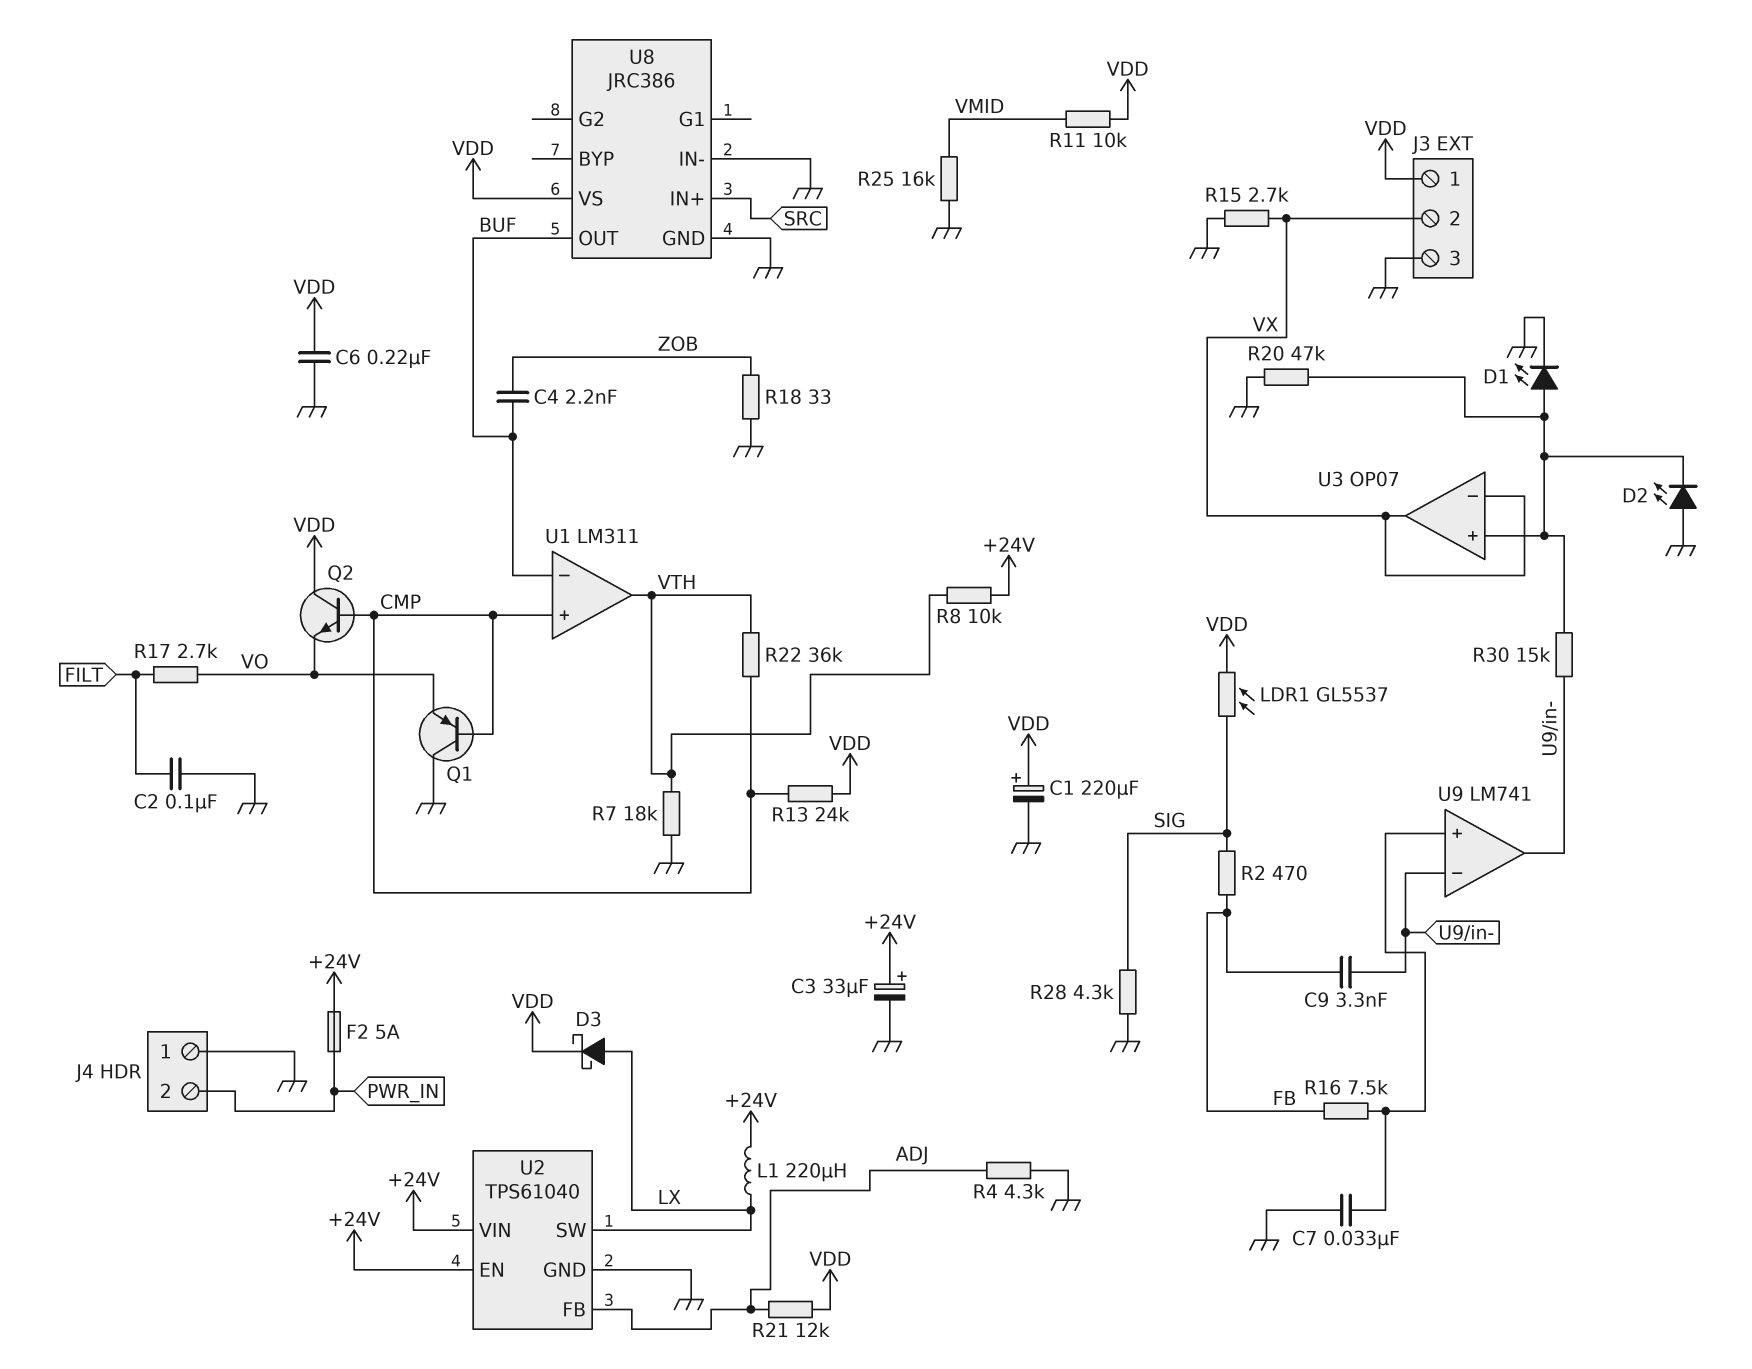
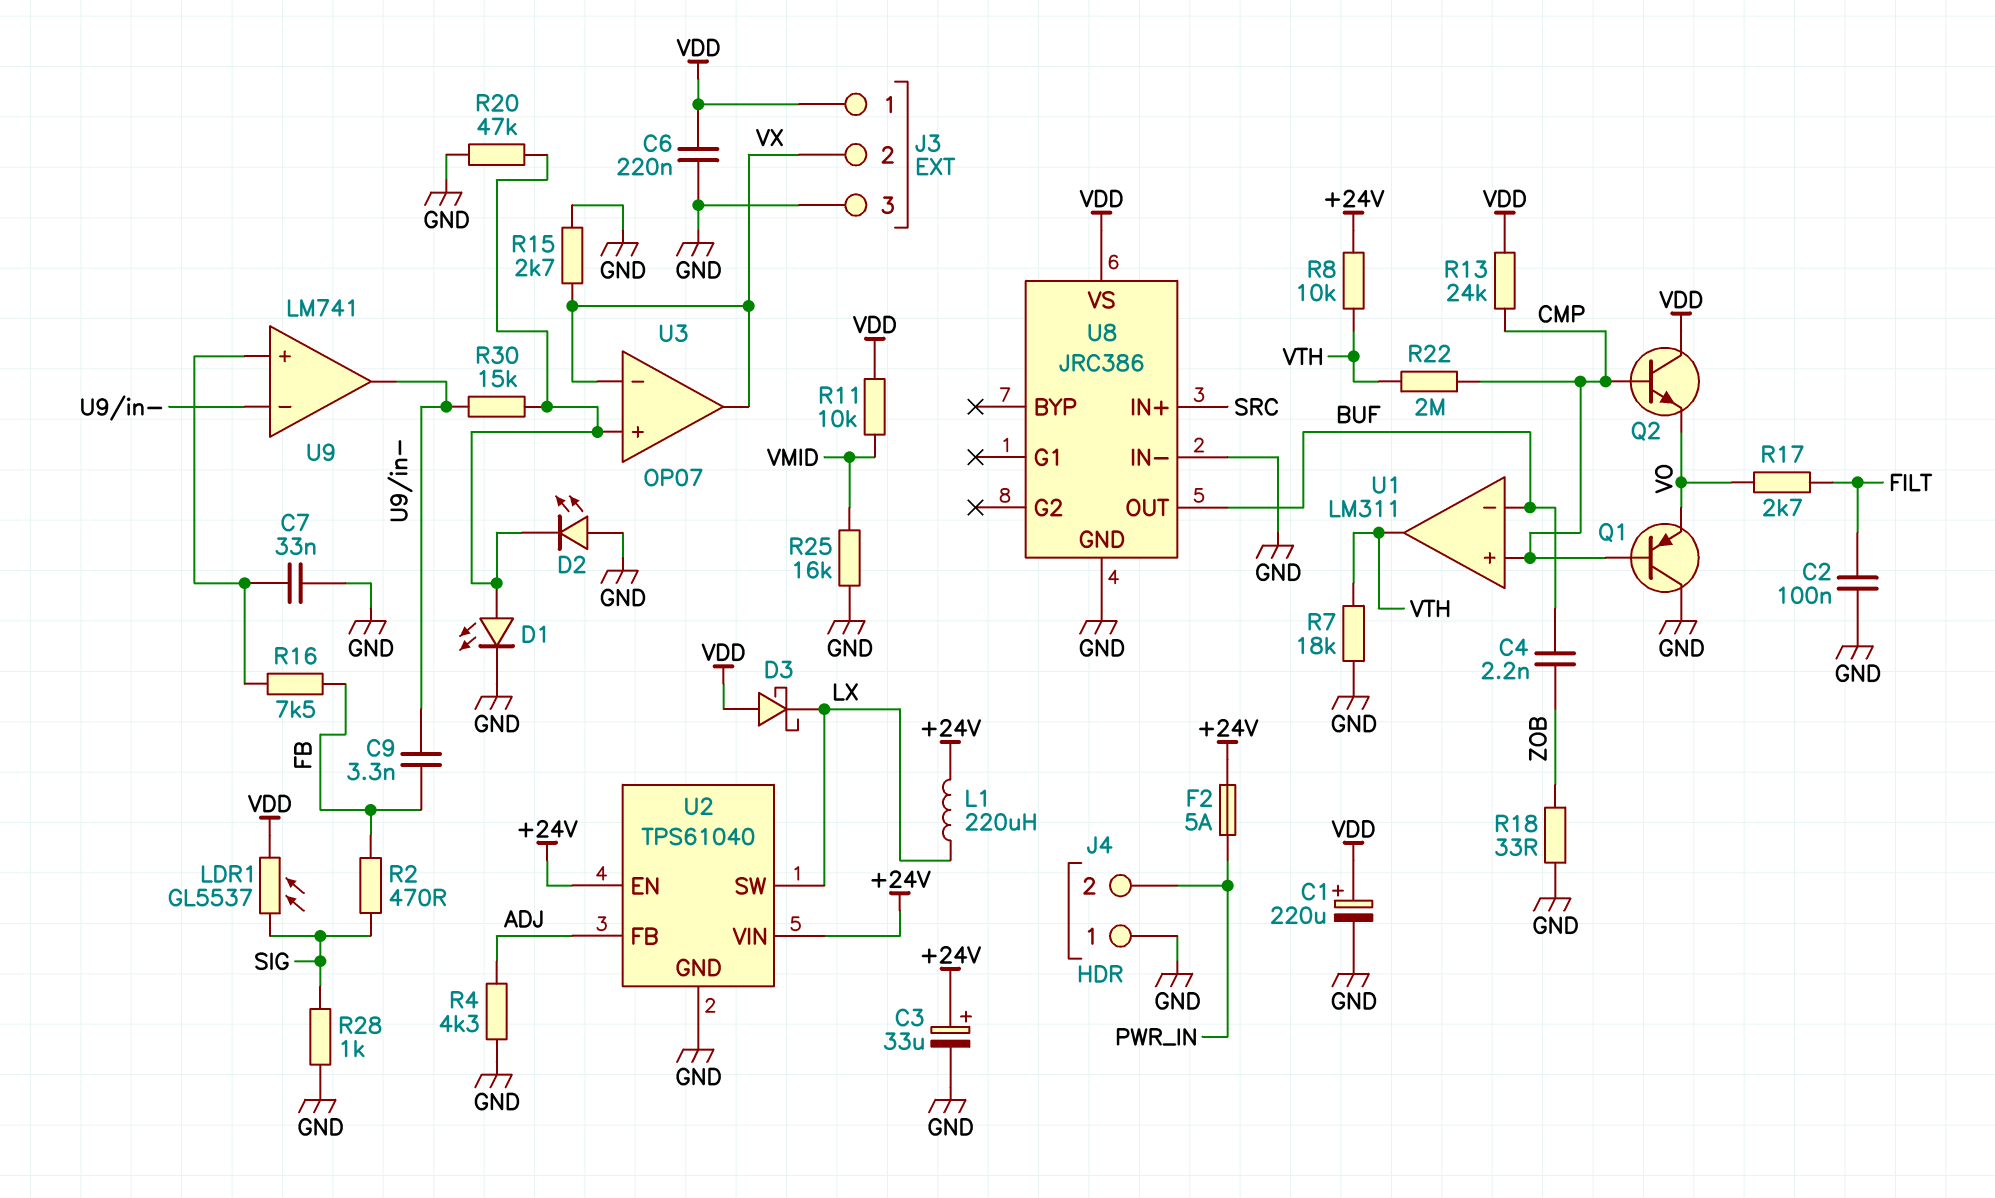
D3: schottky (A LX, K VDD) -> schottky (A VDD, K LX)
R21: 12k (ADJ, VDD) -> none
R22: 36k (CMP, VTH) -> 2M (CMP, VTH)
R28: 4.3k (GND, SIG) -> 1k (GND, SIG)

